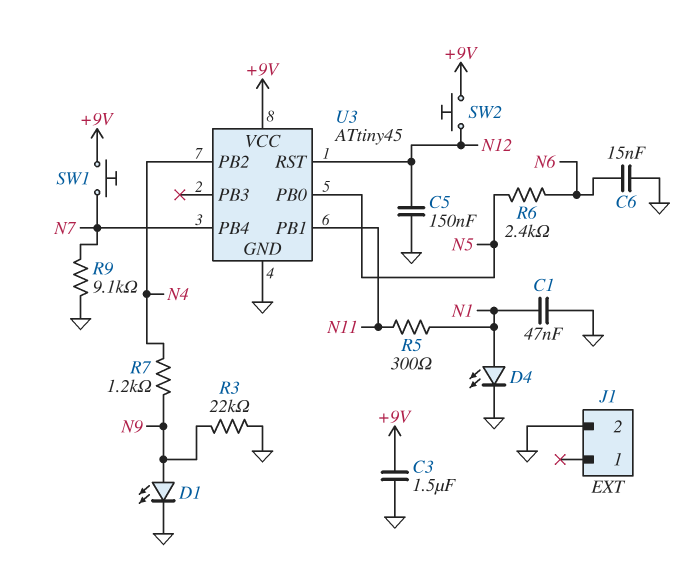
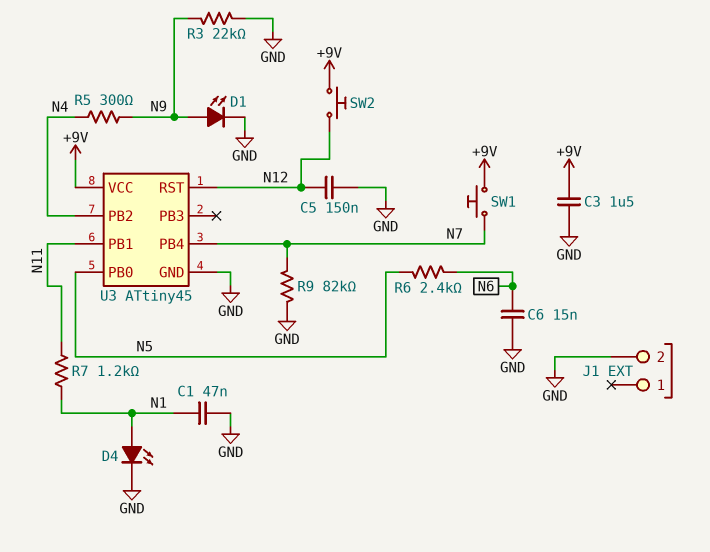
R5: 300 (N1, N11) -> 300 (N4, N9)
R7: 1.2k (N4, N9) -> 1.2k (N1, N11)
R9: 9.1k (GND, N7) -> 82k (GND, N7)

